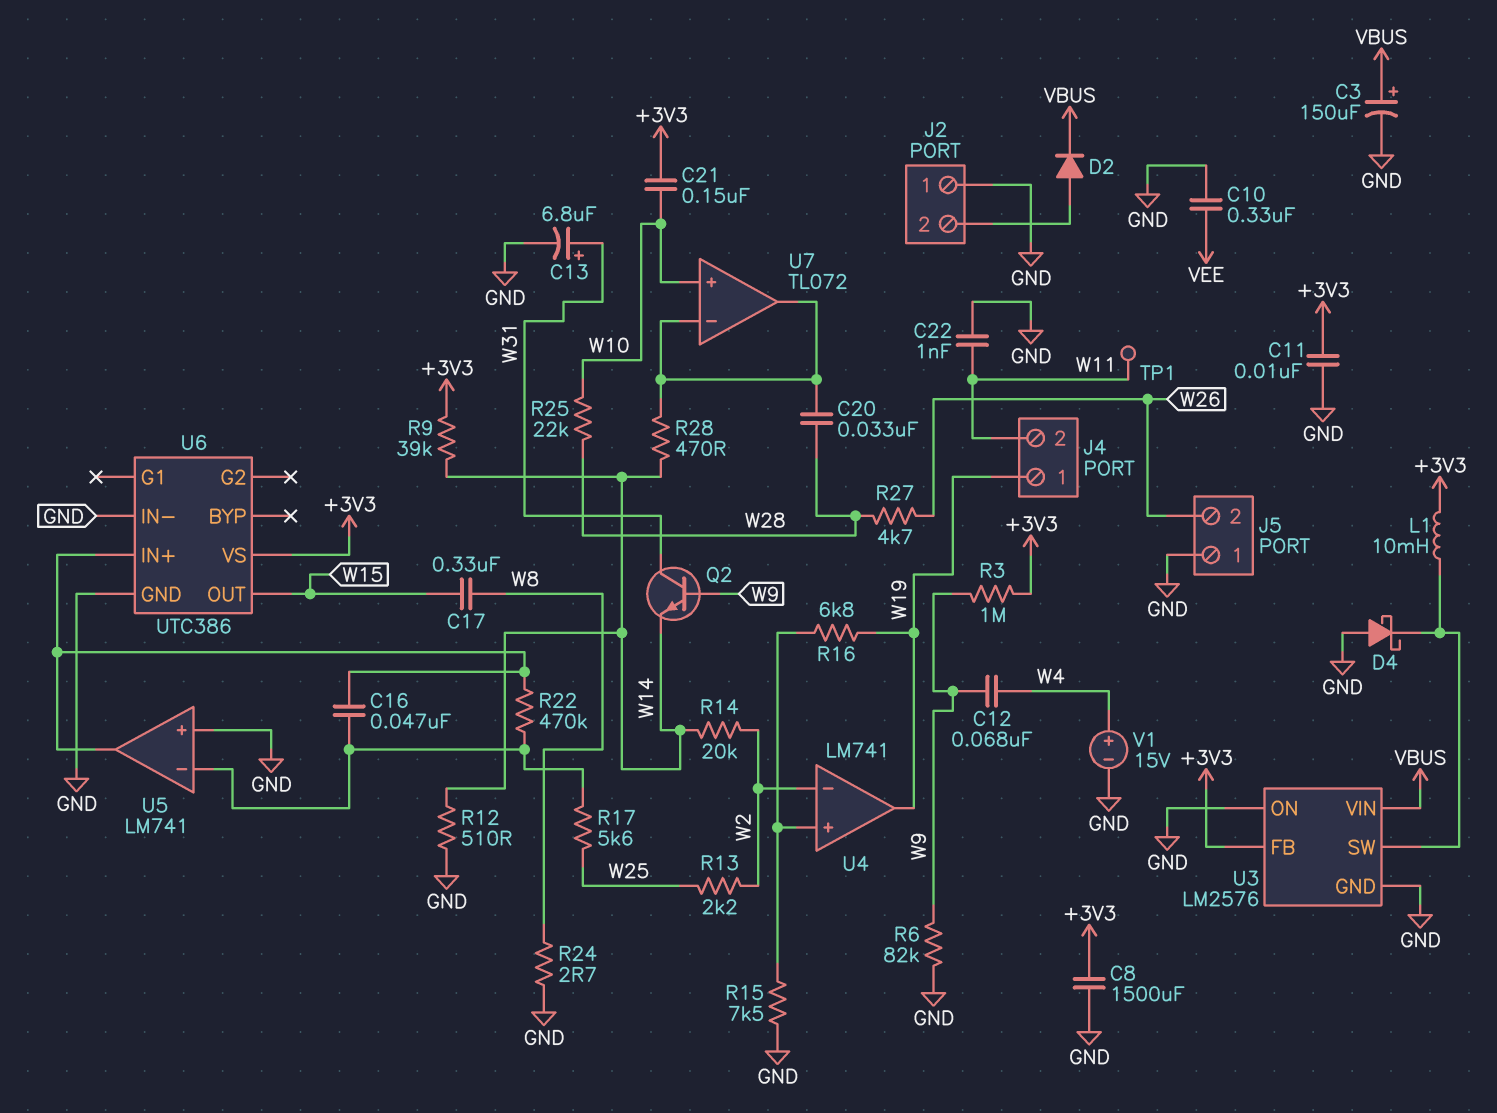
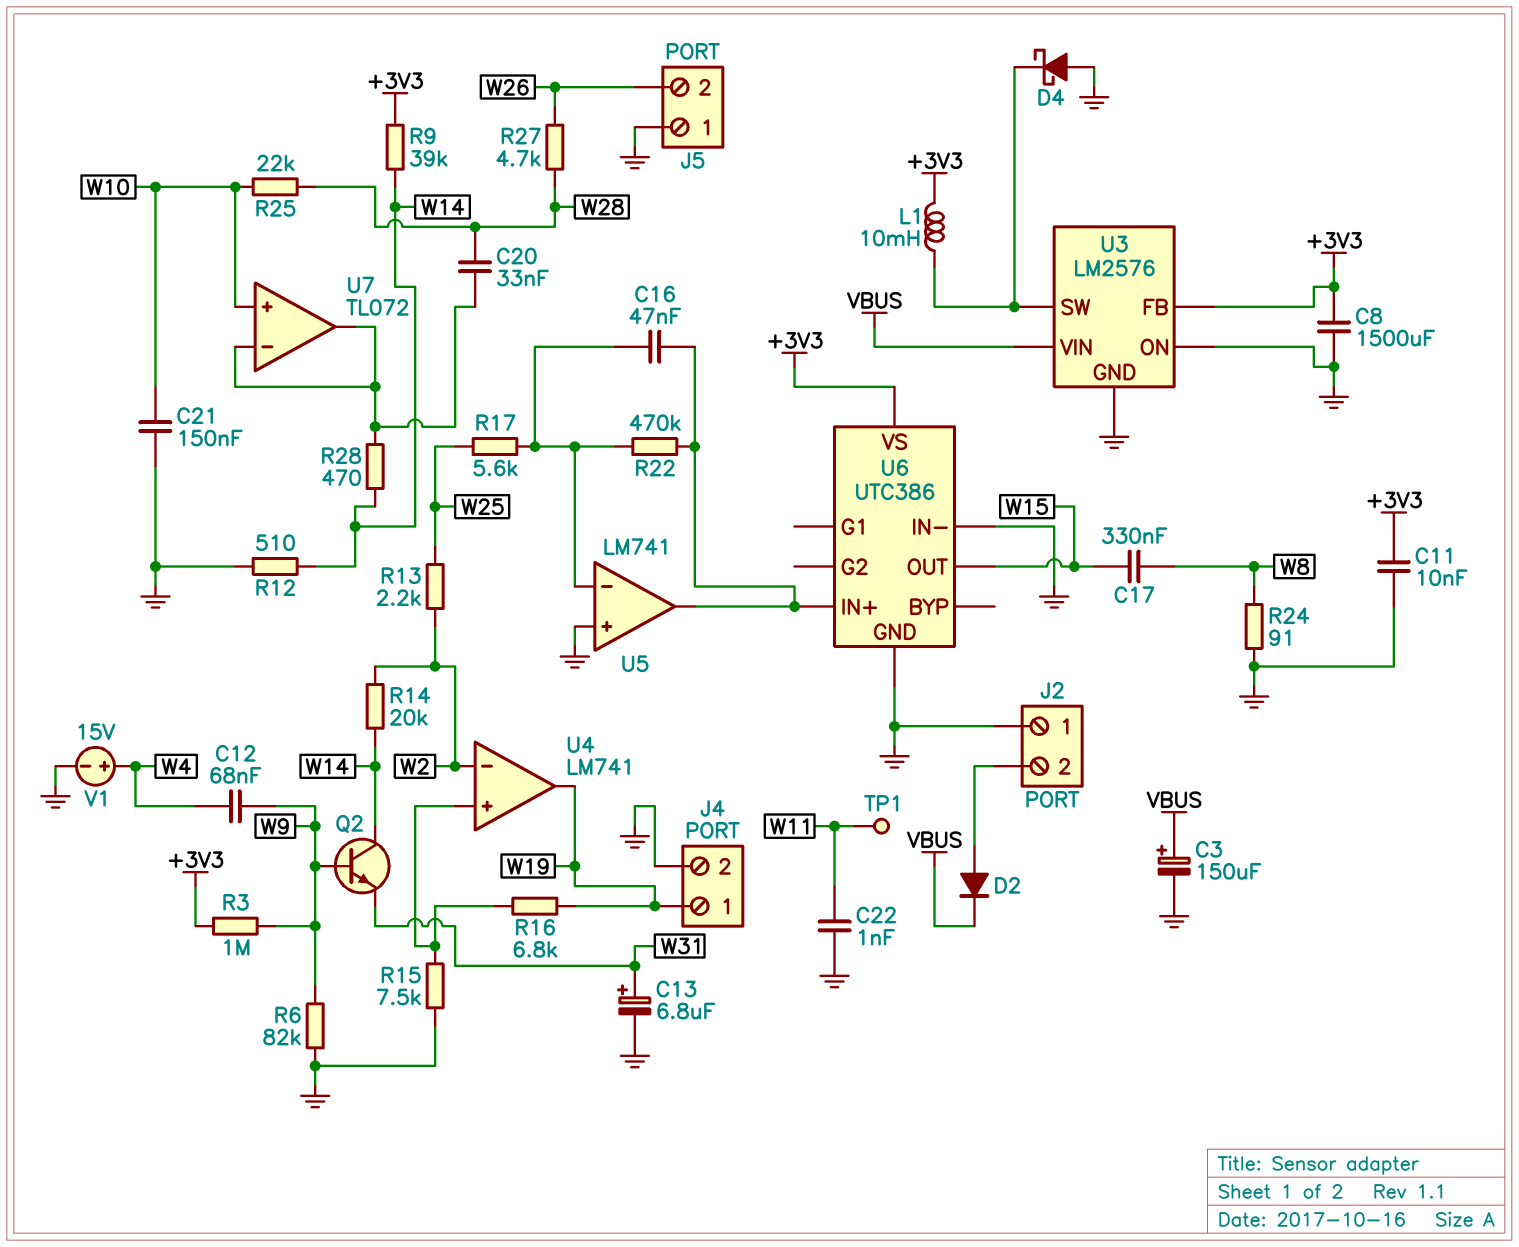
C10: 330nF (GND, VEE) -> none
C21: 150nF (+3V3, W10) -> 150nF (GND, W10)
J4 pin 2: W11 -> GND
Q2: NPN (B W9, C W31, E W14) -> NPN (B W9, C W14, E W31)
R24: 2.7 (GND, W8) -> 91 (GND, W8)

